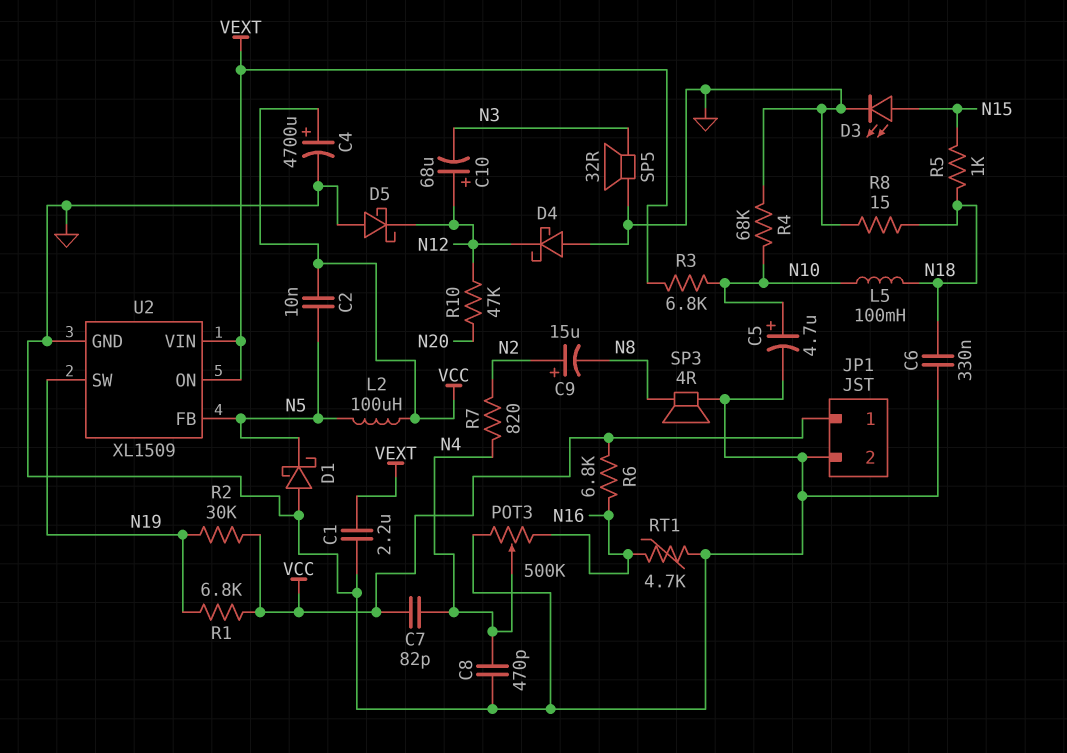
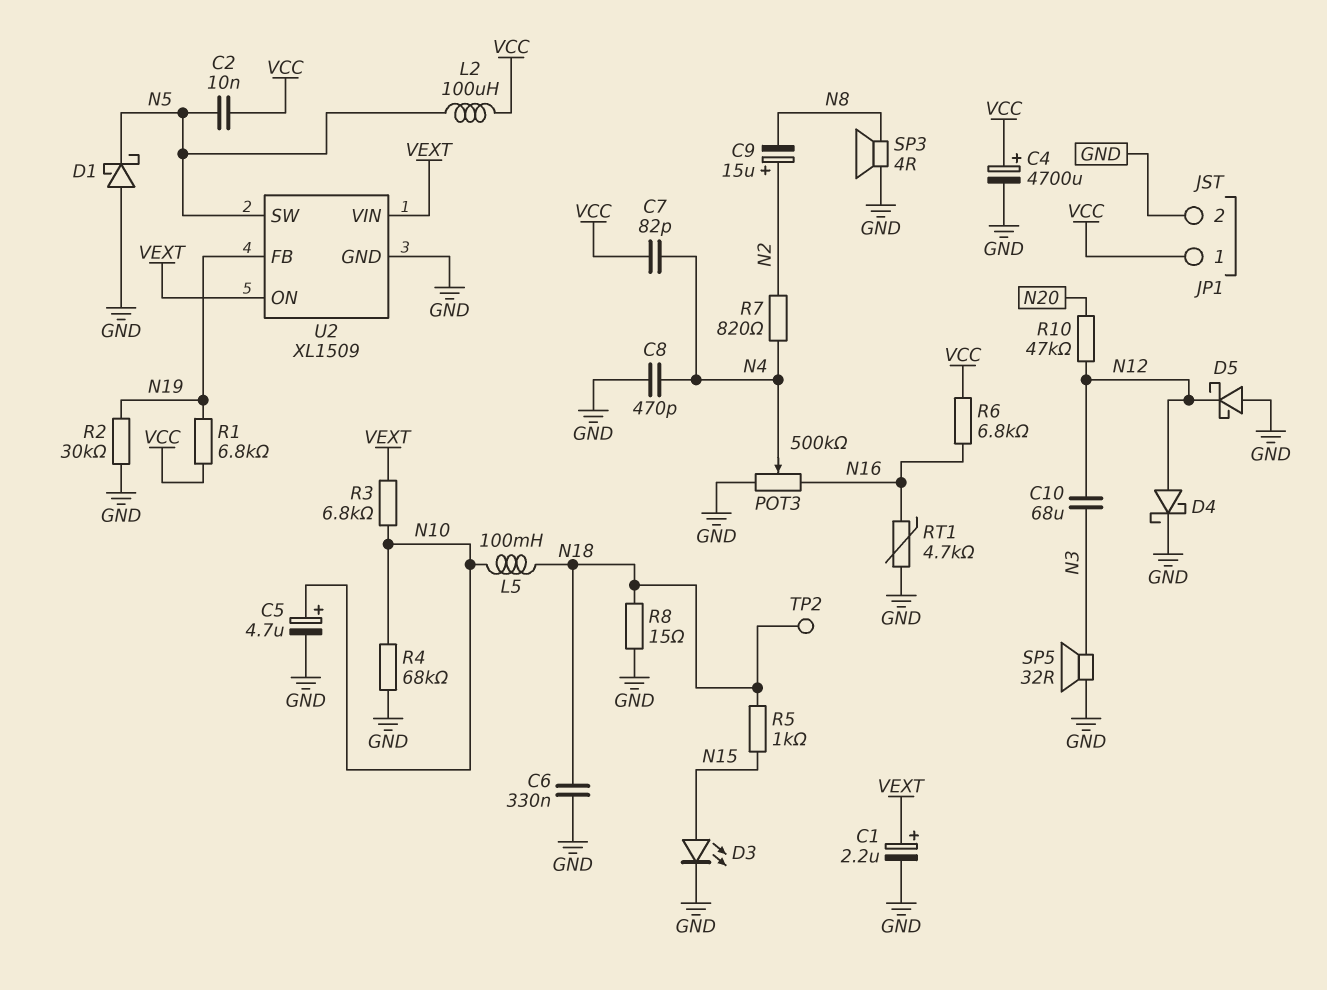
C1: 2.2uF (GND, VEXT) -> 2.2uF (plus VEXT, minus GND)
C10: 68uF (plus N12, minus N3) -> 68uF (N3, N12)
D4: schottky (A GND, K N12) -> schottky (A N12, K GND)
R2: 30k (N19, VCC) -> 30k (GND, N19)
TP2: none -> test point (N18)
U2 pin FB: N5 -> N19
U2 pin SW: N19 -> N5

